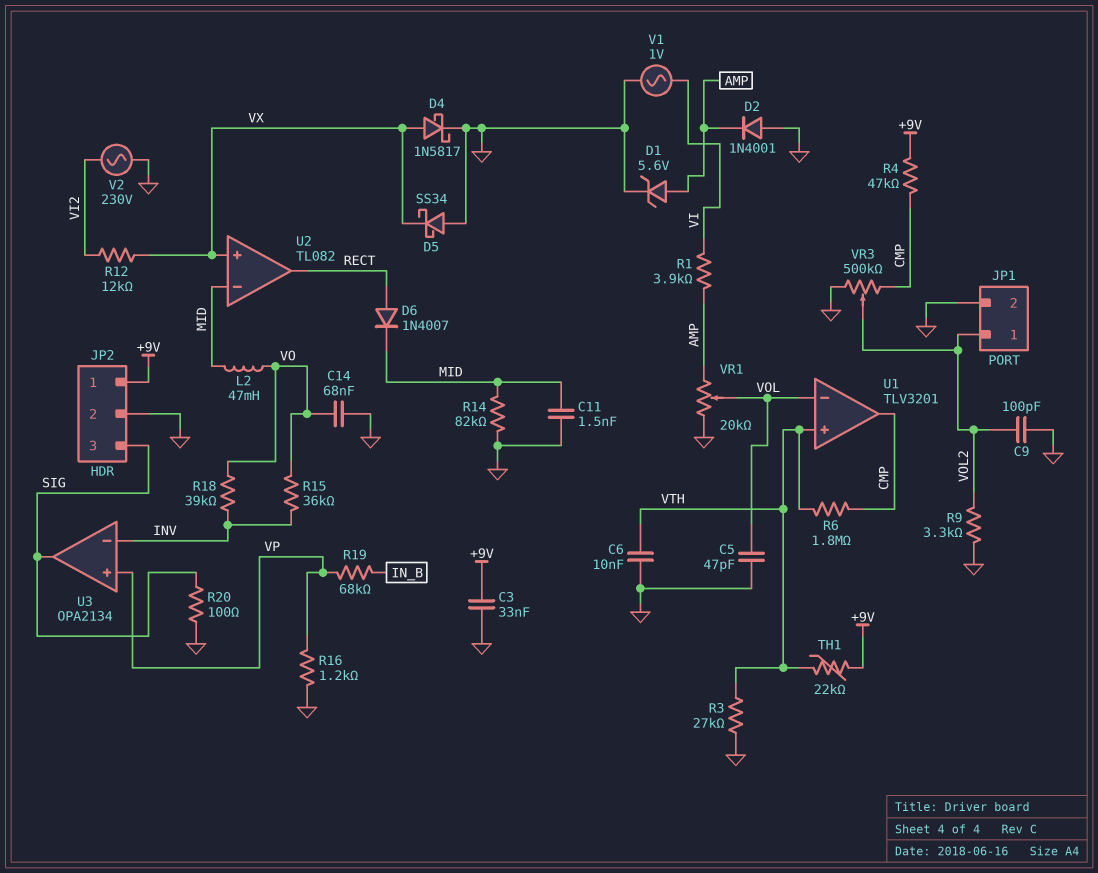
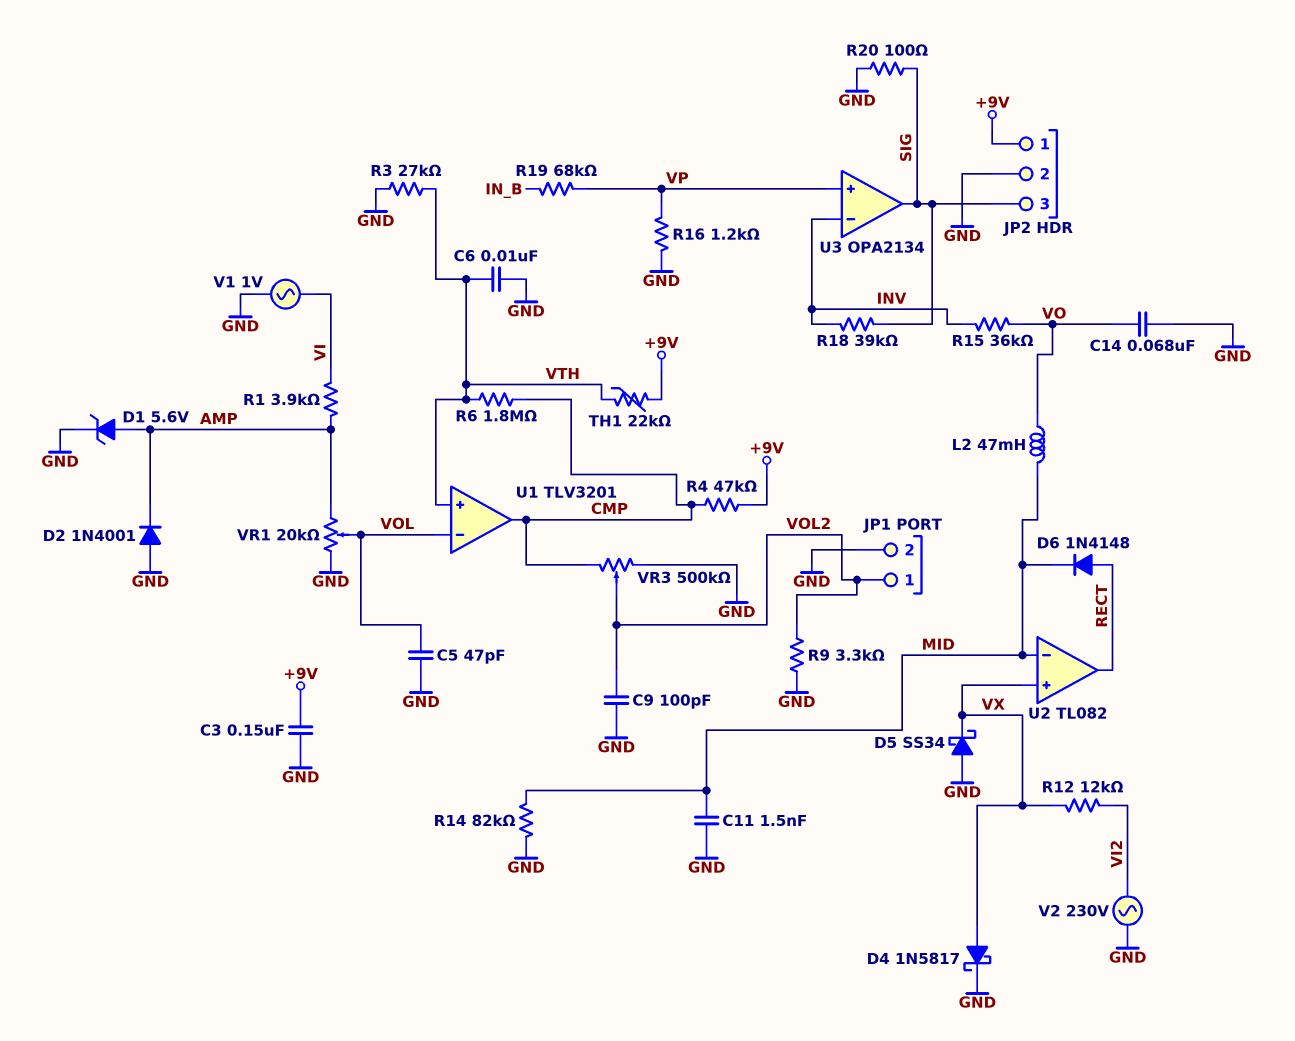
C3: 33nF (+9V, GND) -> 150nF (+9V, GND)
D6: diode 1N4007 (A RECT, K MID) -> diode 1N4148 (A RECT, K MID)
R18: 39k (INV, VO) -> 39k (INV, SIG)

